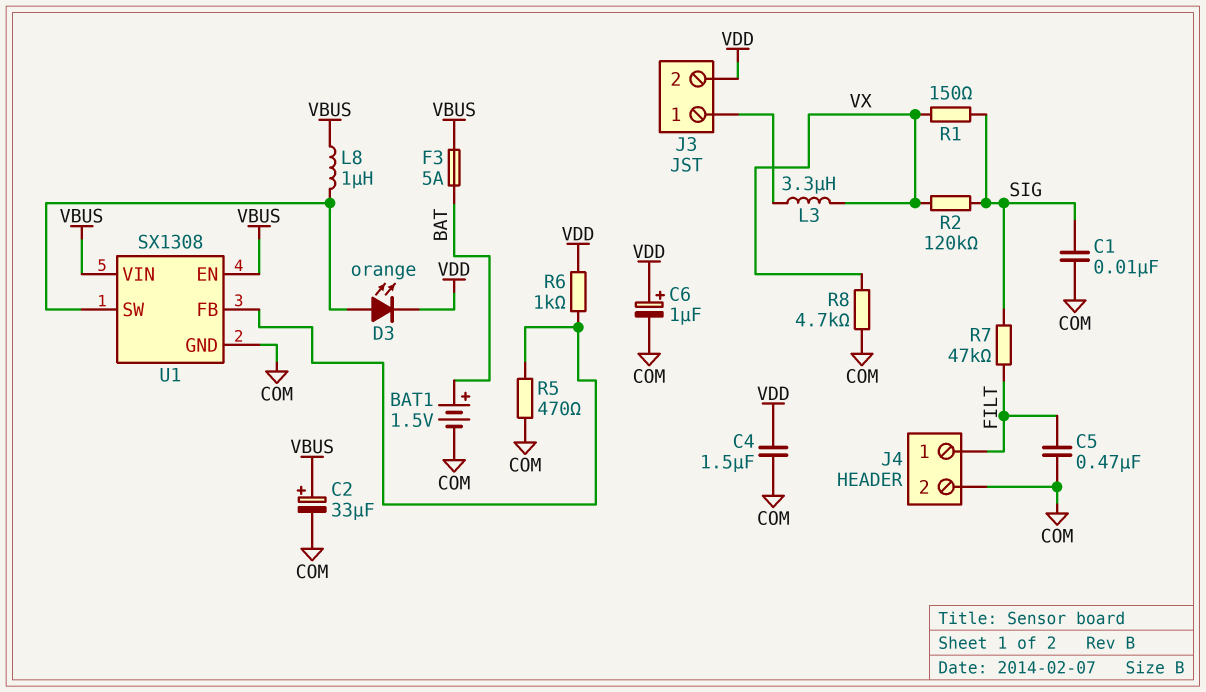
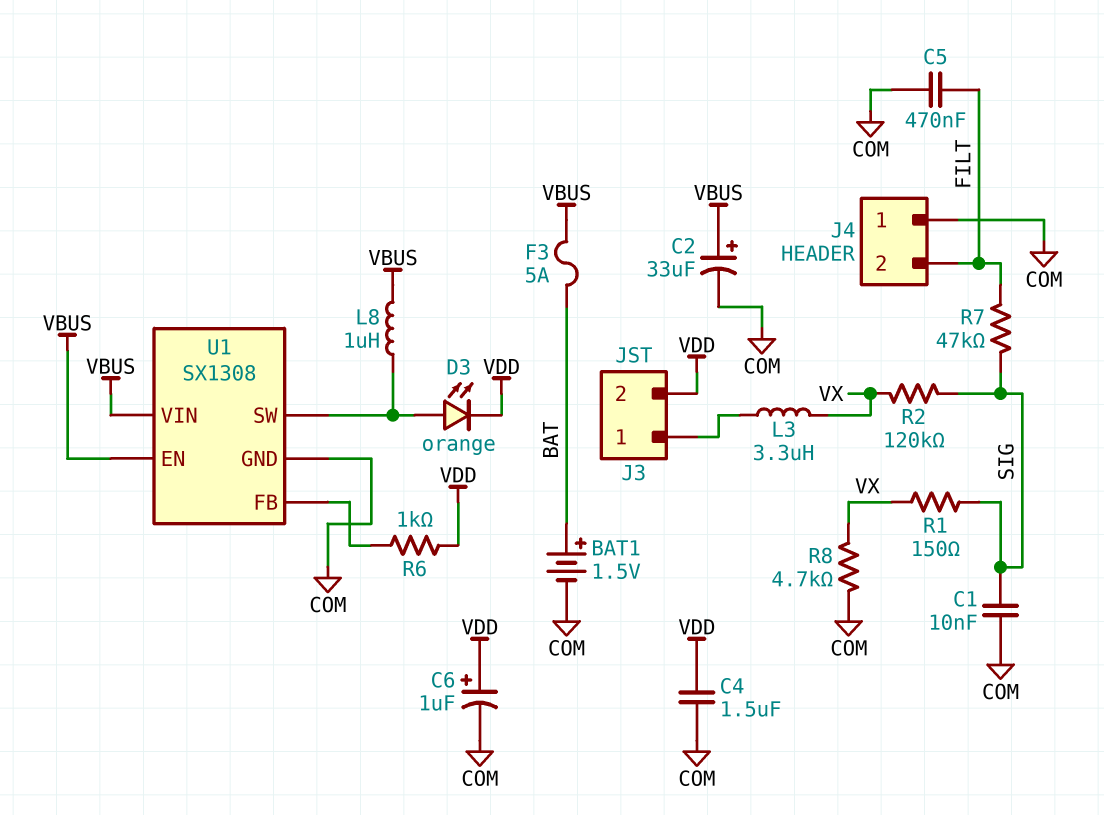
J4 pin 1: FILT -> COM
J4 pin 2: COM -> FILT
R5: 470 (COM, U1/FB) -> none

